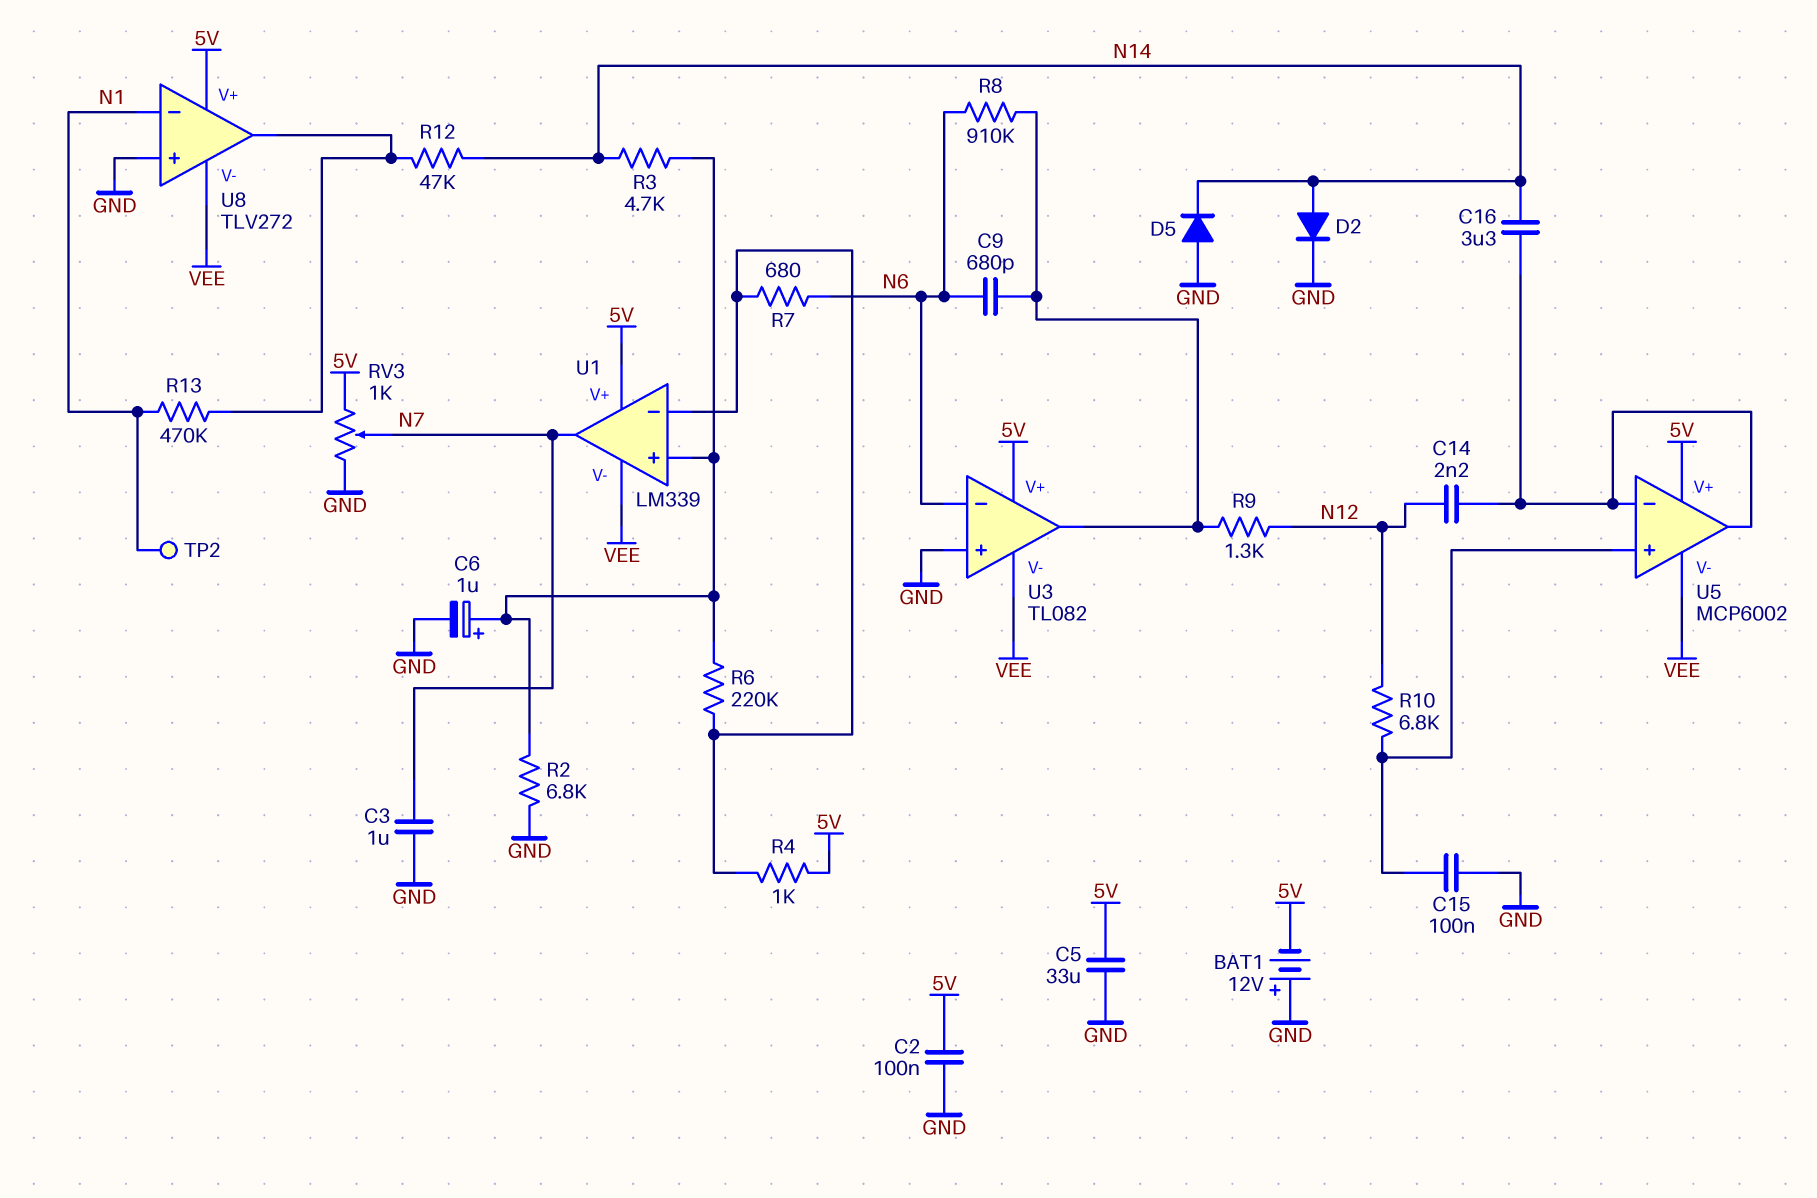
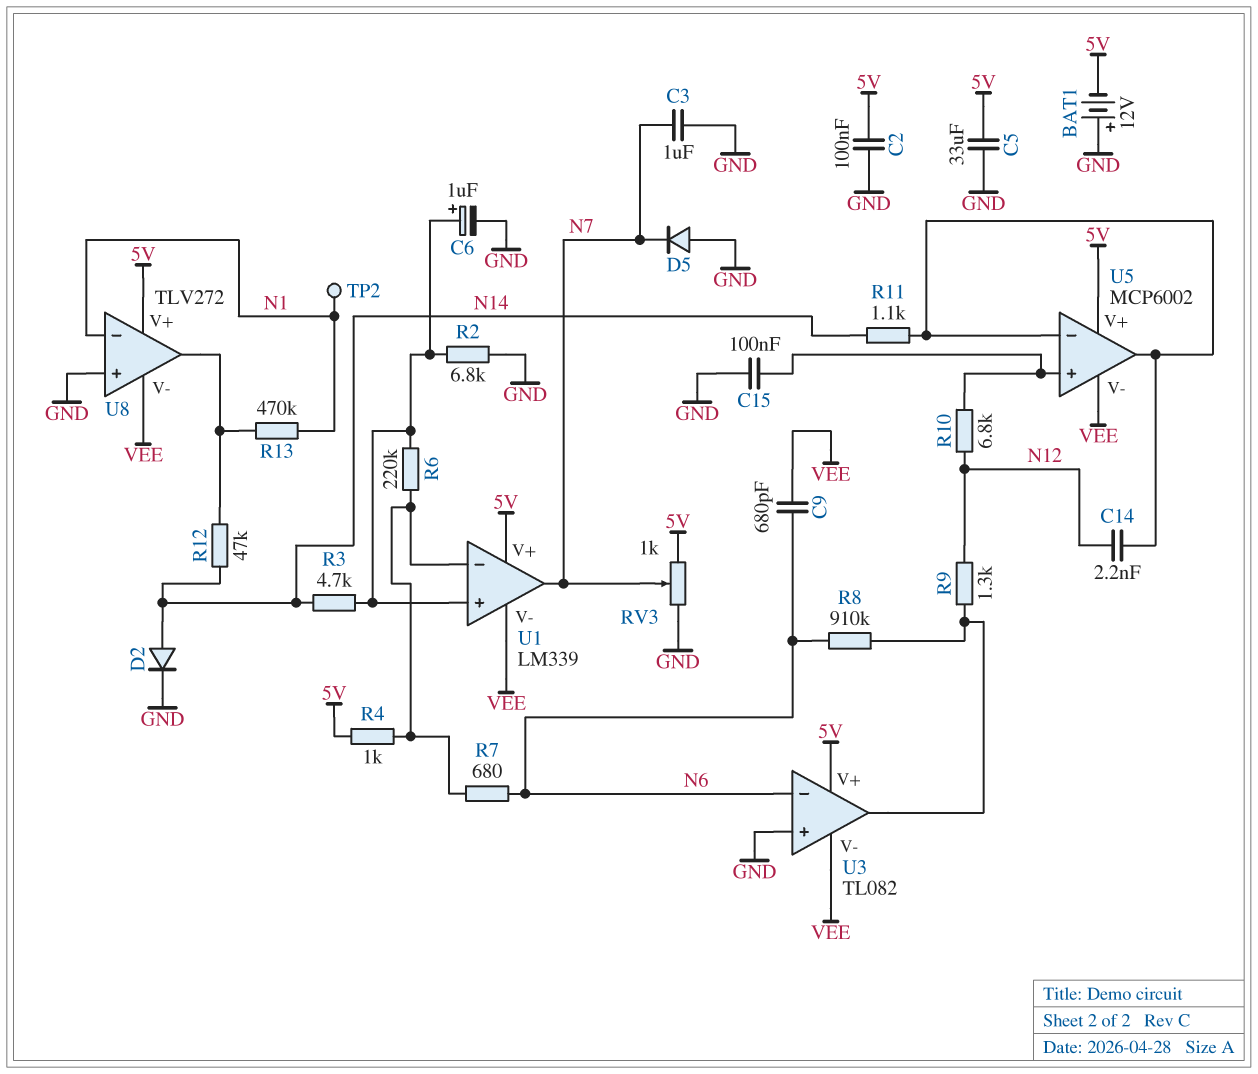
C9: 680pF (N6, U3/out) -> 680pF (N6, VEE)
C16: 3.3uF (N14, U5/in-) -> none
D5: diode (A GND, K N14) -> diode (A GND, K N7)
R11: none -> 1.1k (N14, U5/in-)

